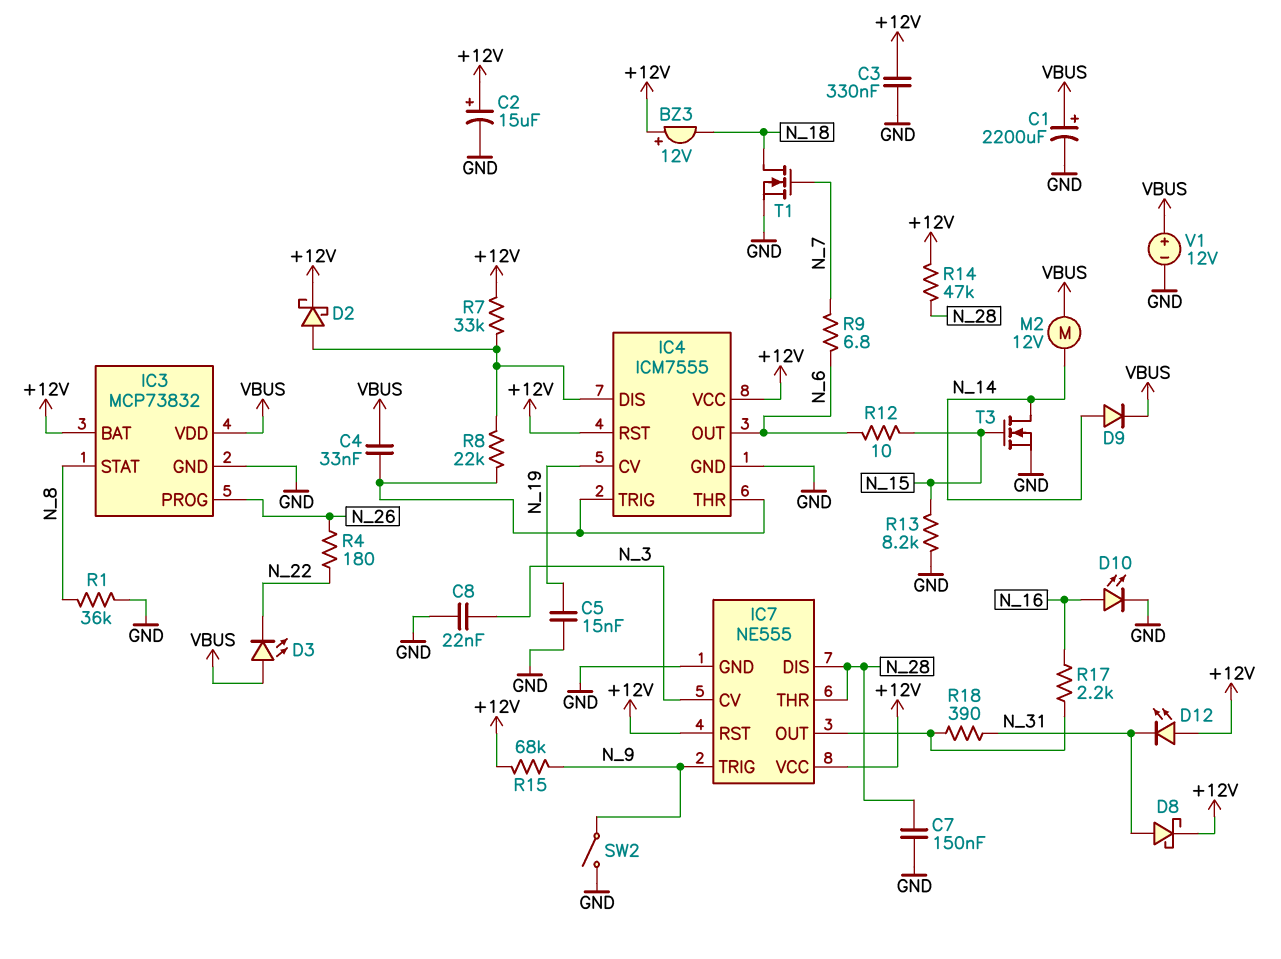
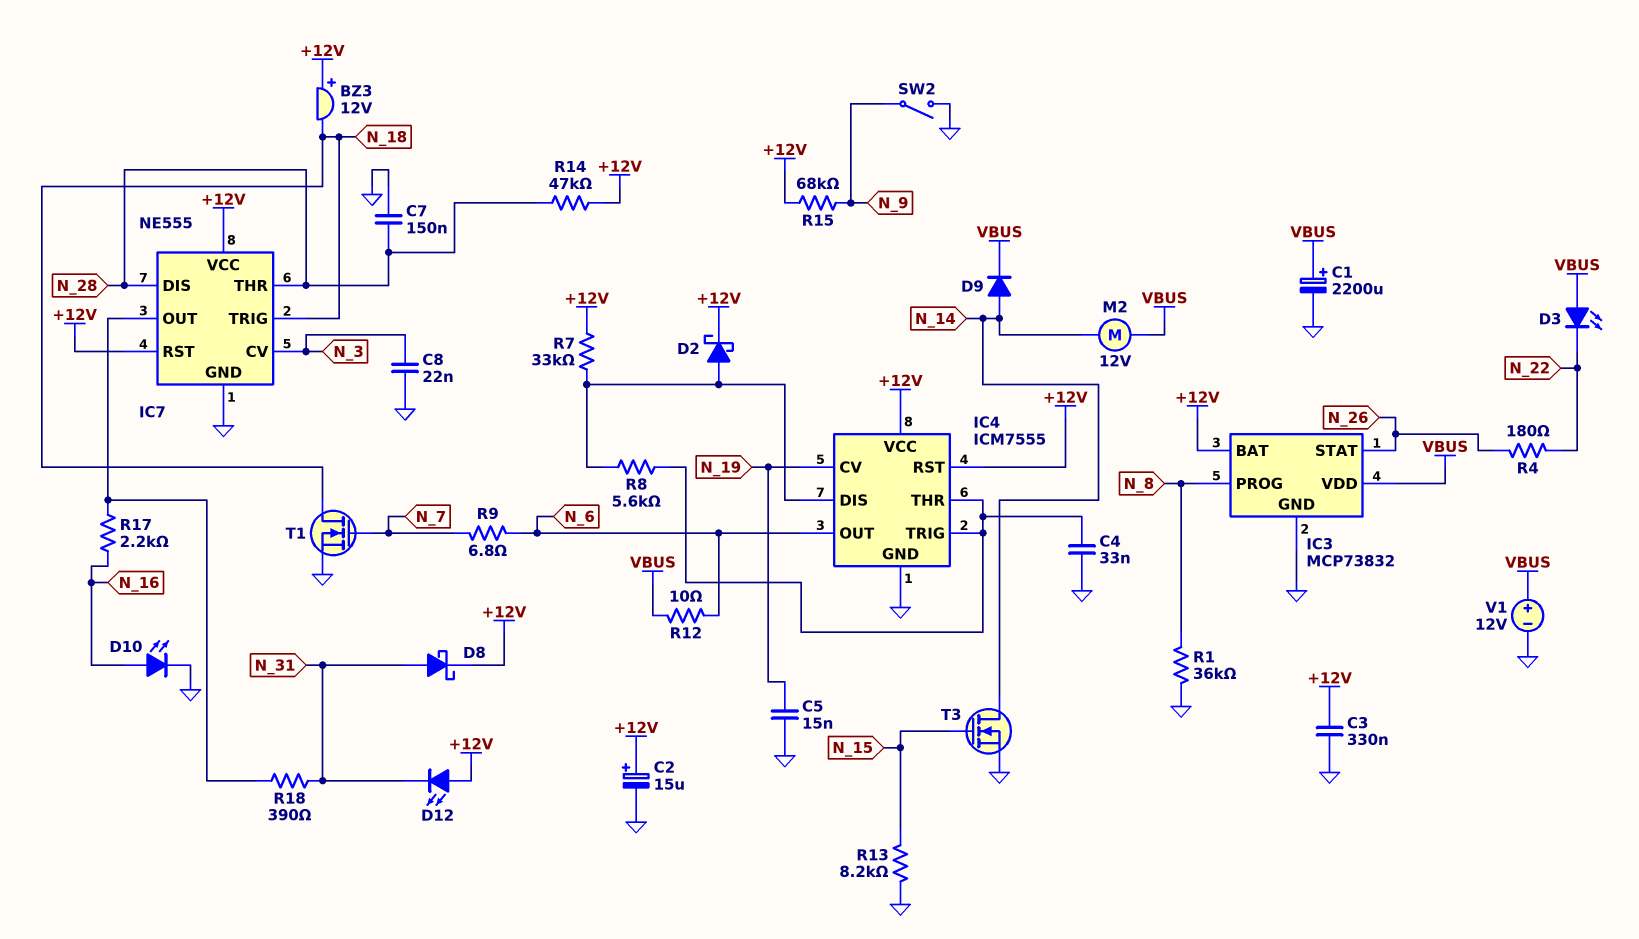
C4: 33nF (IC4/THR, VBUS) -> 33nF (GND, IC4/THR)
IC3 pin PROG: N_26 -> N_8
IC3 pin STAT: N_8 -> N_26
IC7 pin TRIG: N_9 -> N_18
R8: 22k (IC4/DIS, IC4/THR) -> 5.6k (IC4/DIS, IC4/THR)
R12: 10 (N_6, N_15) -> 10 (N_6, VBUS)

